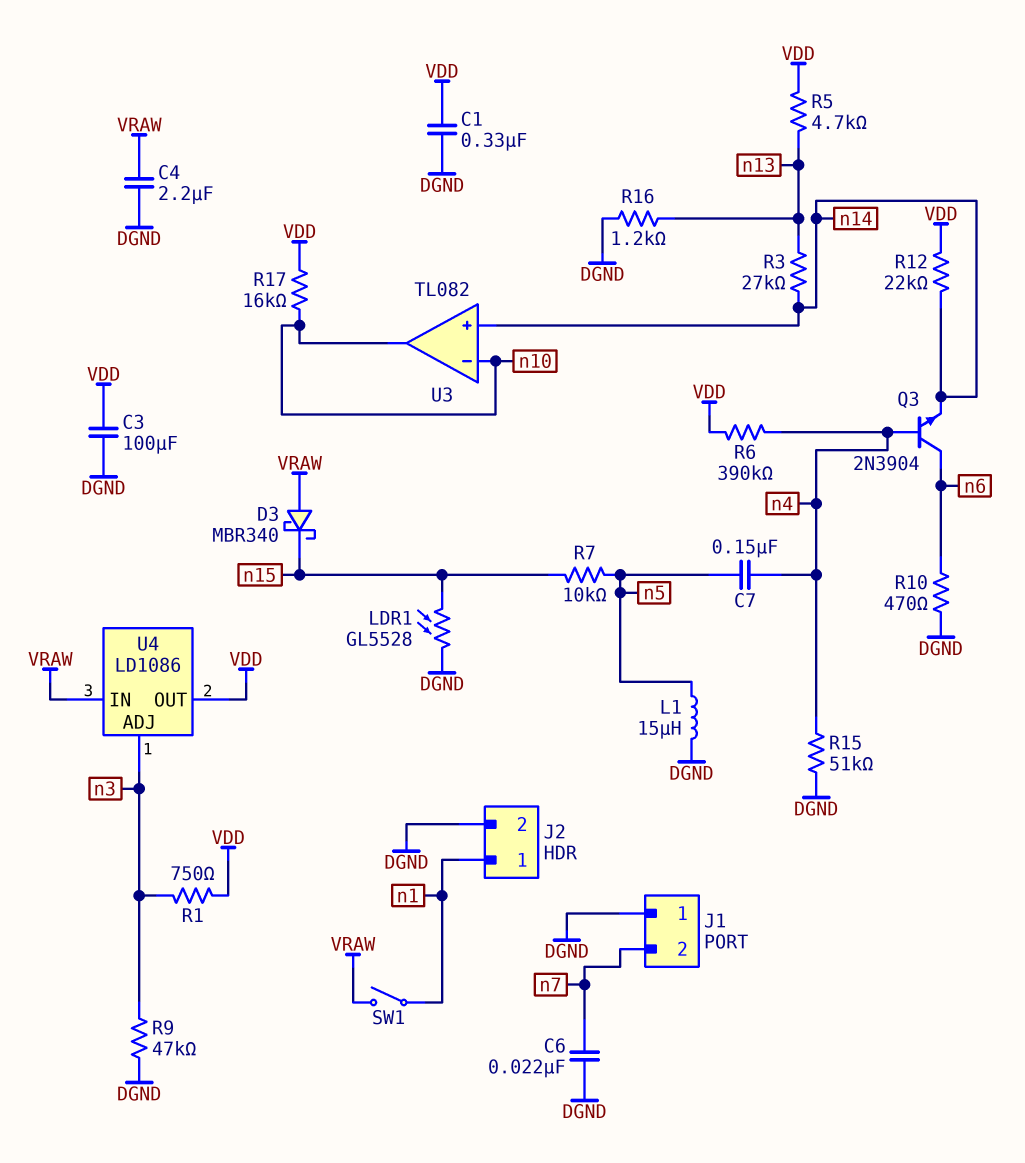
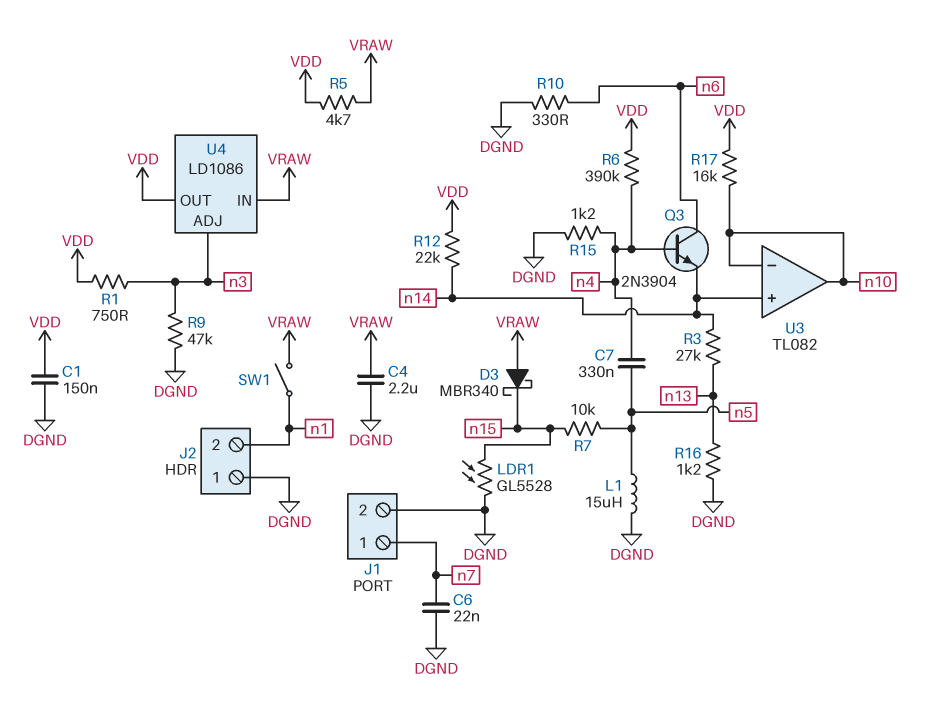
C1: 330nF (DGND, VDD) -> 150nF (DGND, VDD)
C3: 100uF (DGND, VDD) -> none
C7: 150nF (n4, n5) -> 330nF (n4, n5)
J1 pin 1: DGND -> n7
J1 pin 2: n7 -> DGND
J2 pin 1: n1 -> DGND
J2 pin 2: DGND -> n1
R5: 4.7k (VDD, n13) -> 4.7k (VDD, VRAW)
R10: 470 (DGND, n6) -> 330 (DGND, n6)
R15: 51k (DGND, n4) -> 1.2k (DGND, n4)

